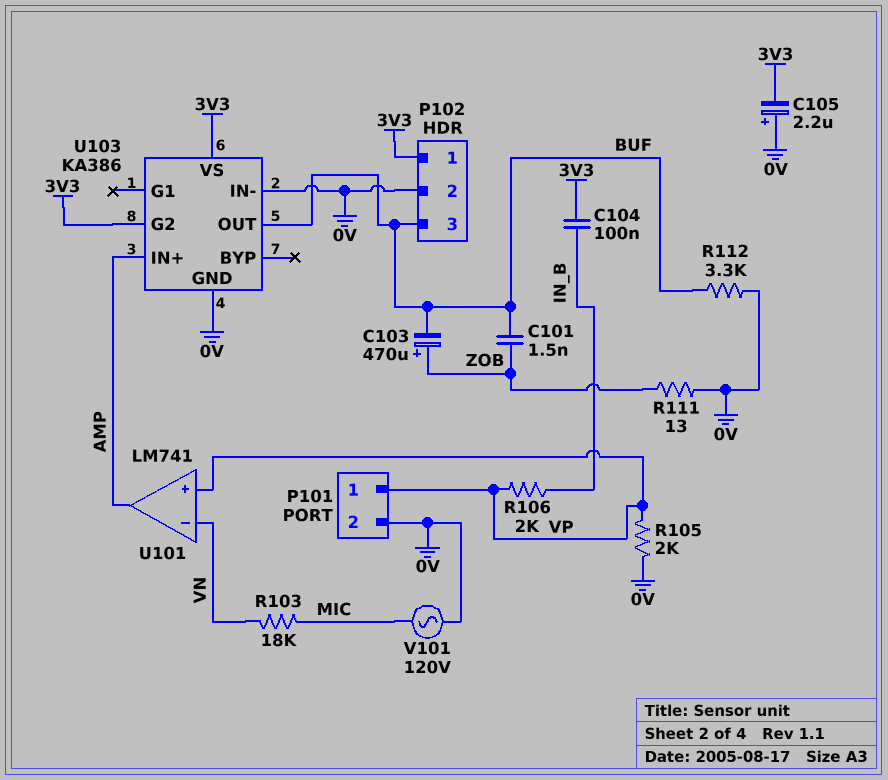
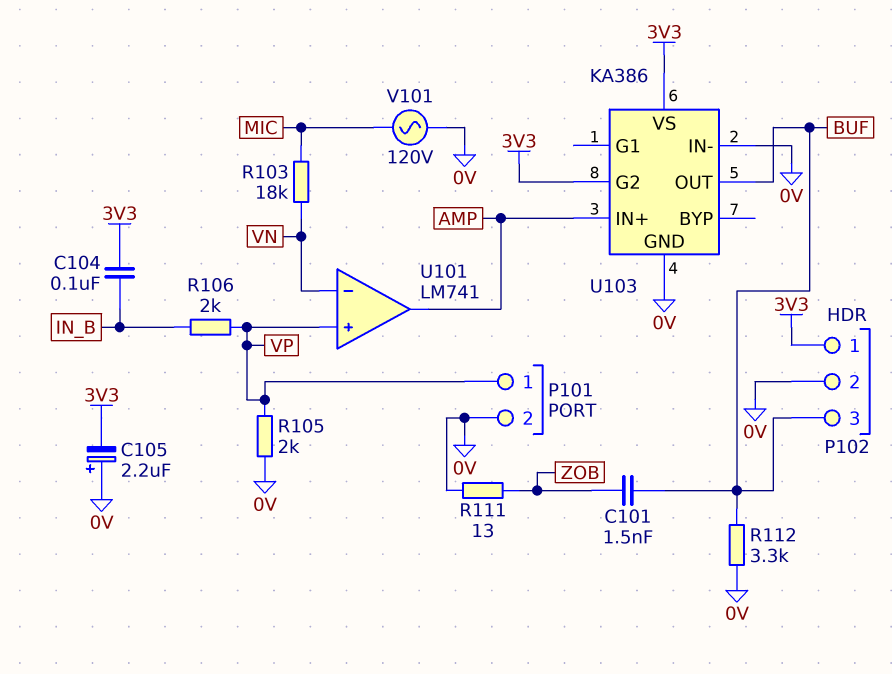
C103: 470uF (plus ZOB, minus BUF) -> none

